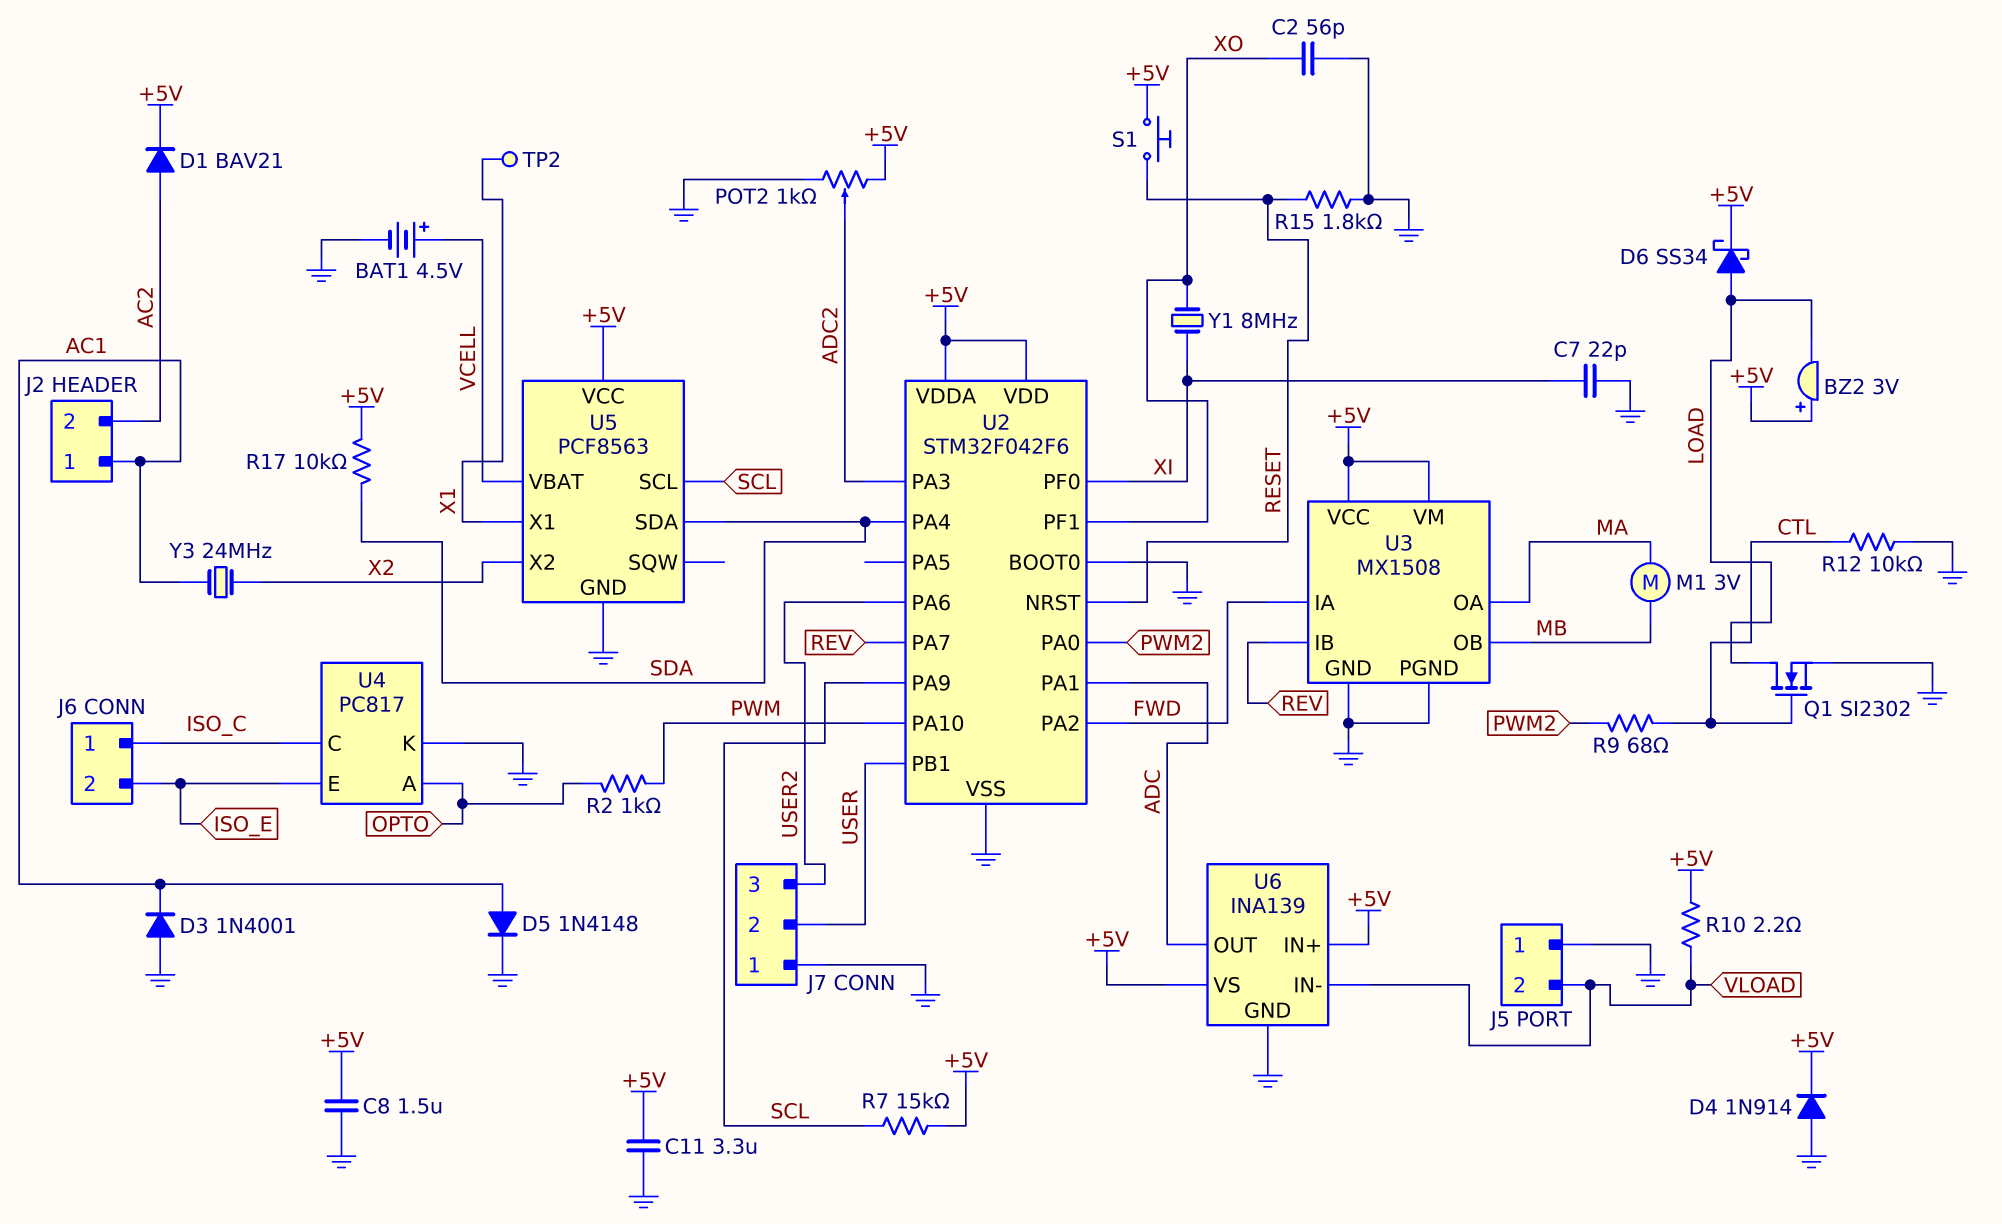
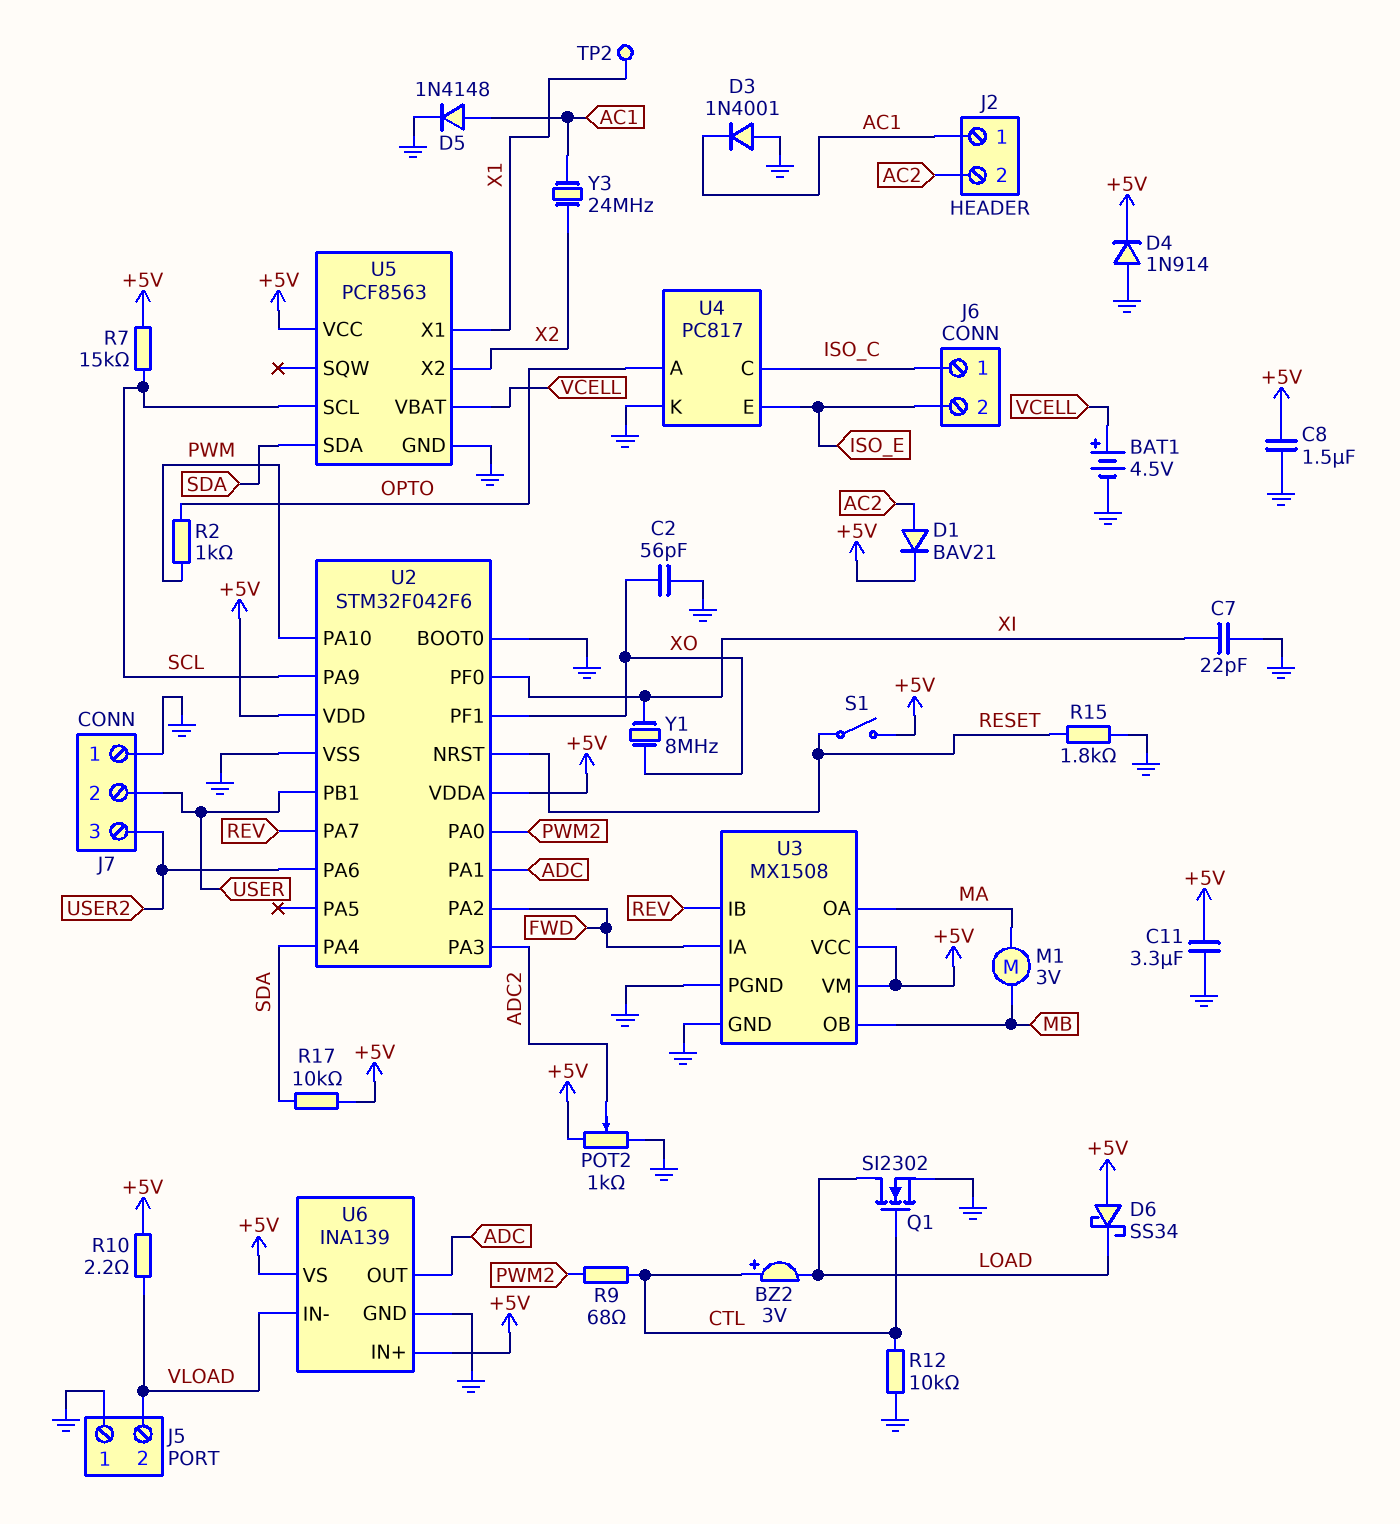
BZ2: buzzer 3V (plus +5V, minus LOAD) -> buzzer 3V (plus CTL, minus LOAD)
D6: schottky SS34 (A LOAD, K +5V) -> schottky SS34 (A +5V, K LOAD)
S1: button (+5V, RESET) -> switch (+5V, RESET)

